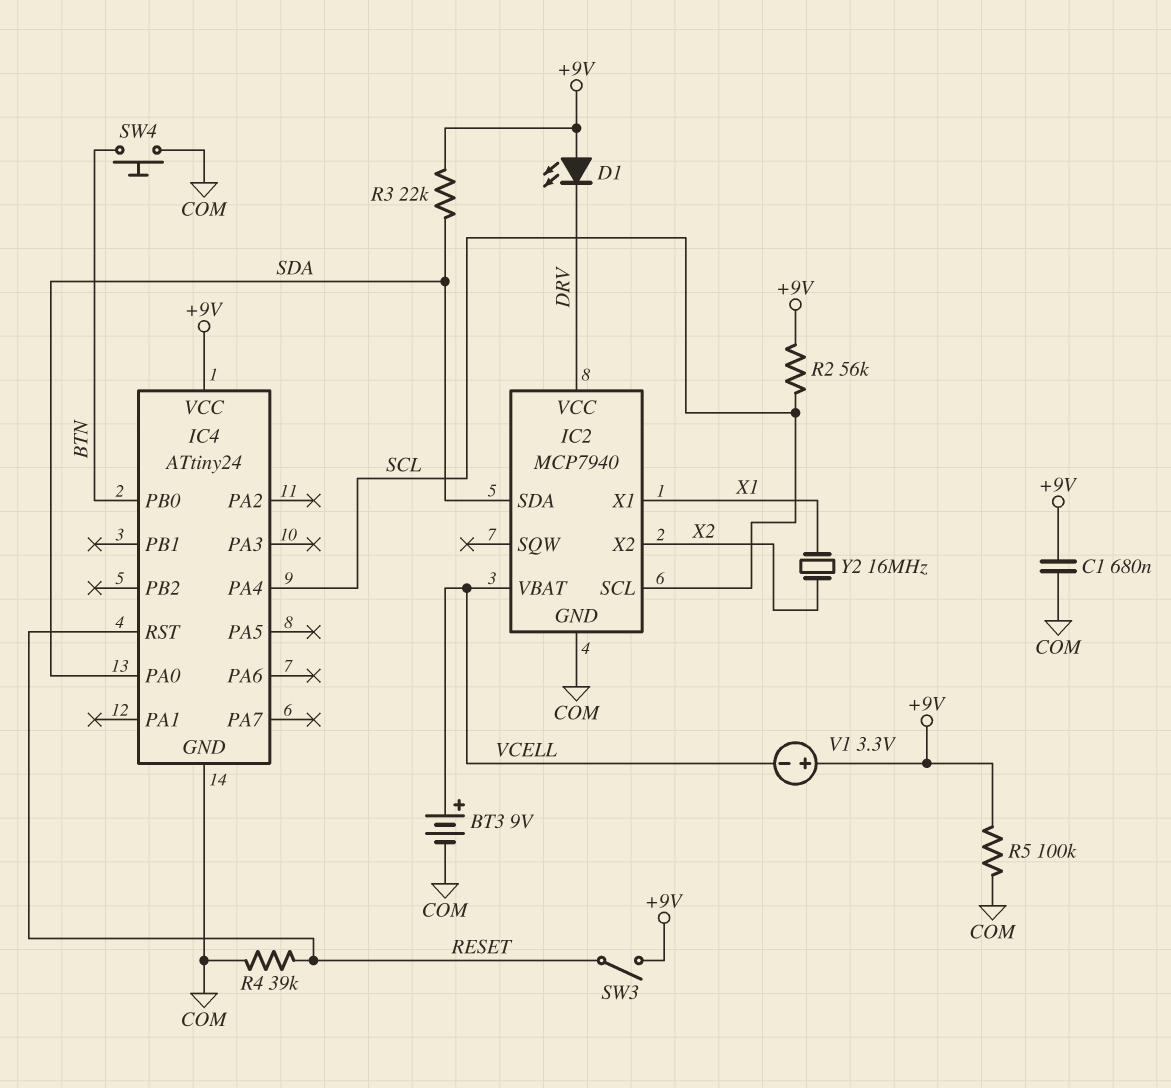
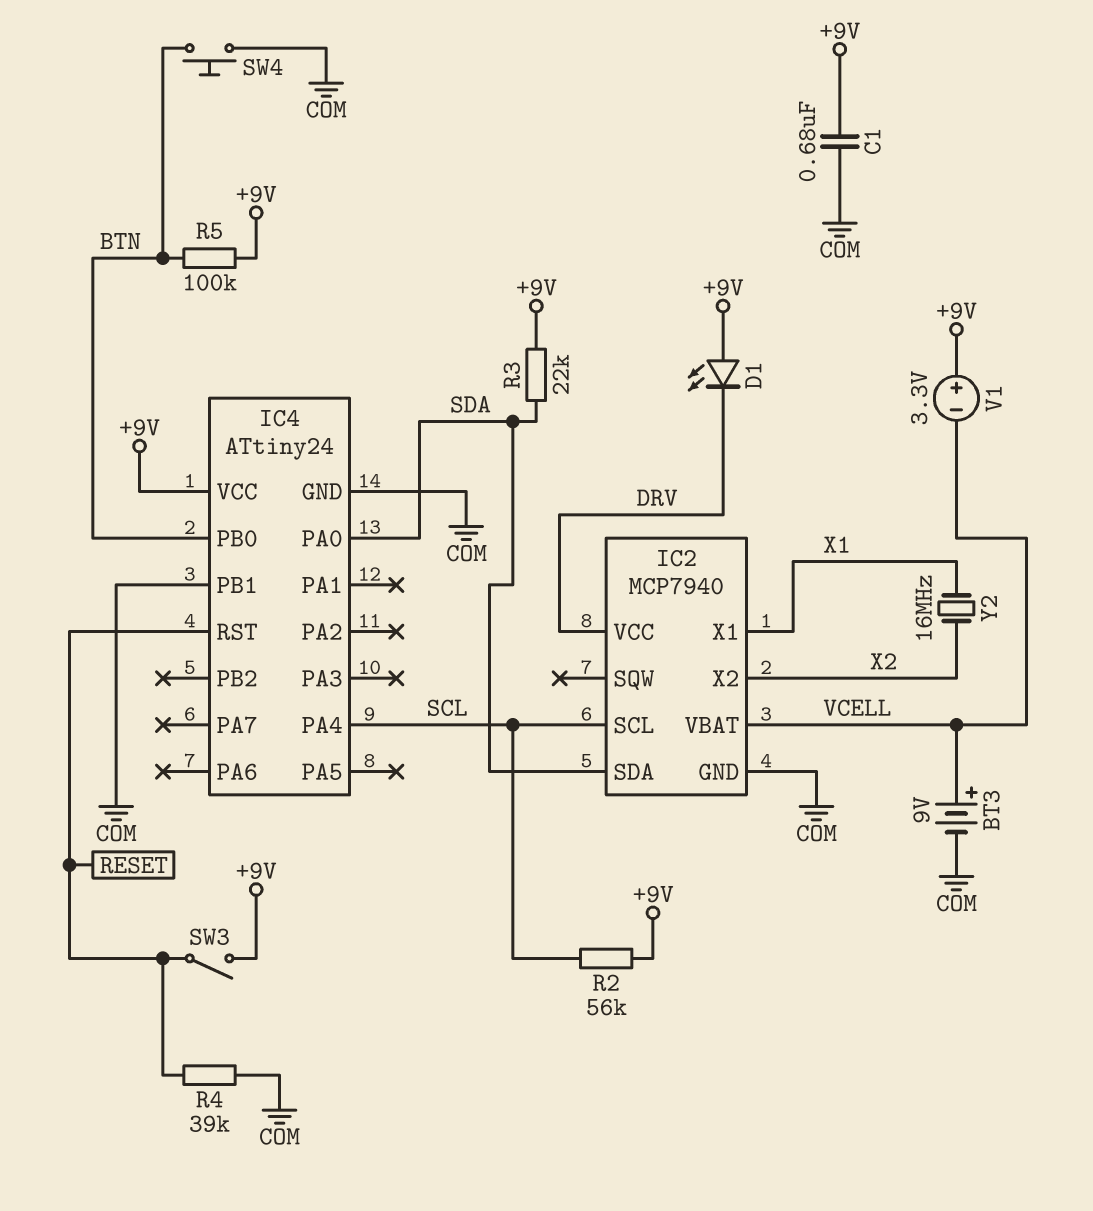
IC4 pin PB1: none -> COM
R5: 100k (+9V, COM) -> 100k (+9V, BTN)

